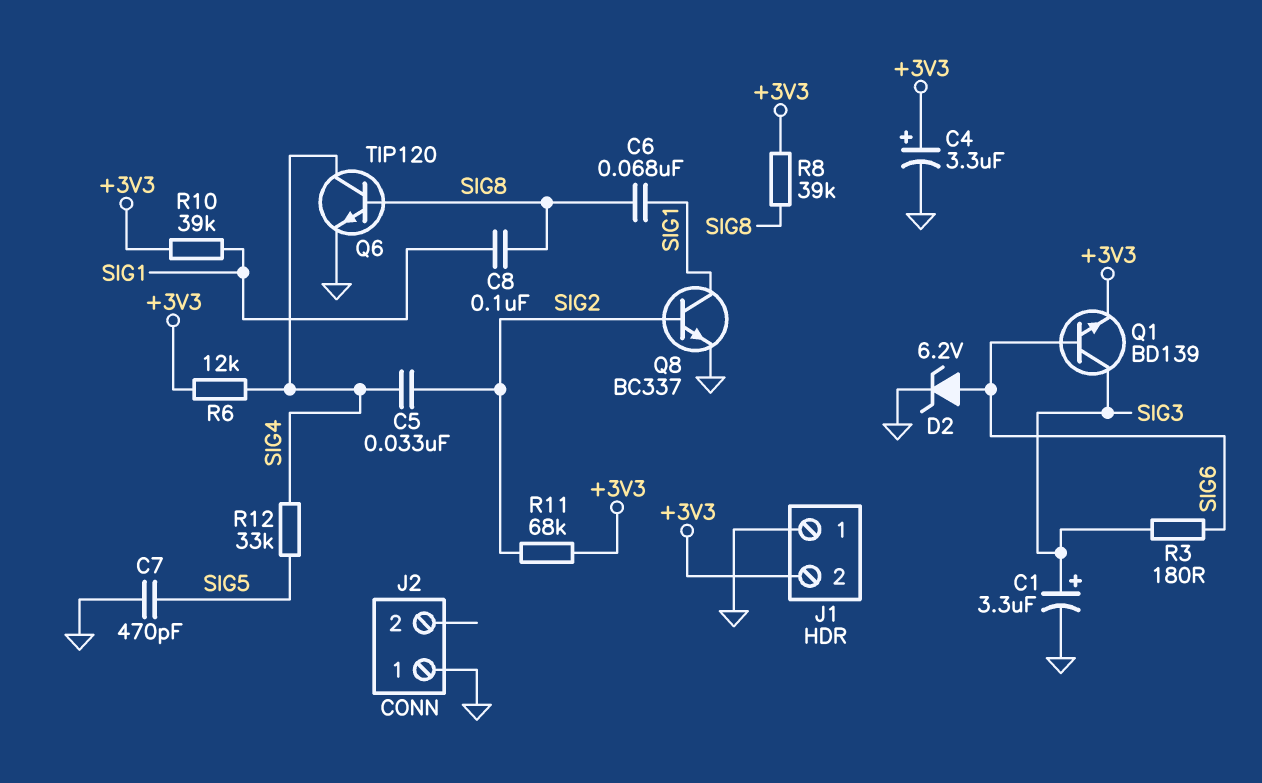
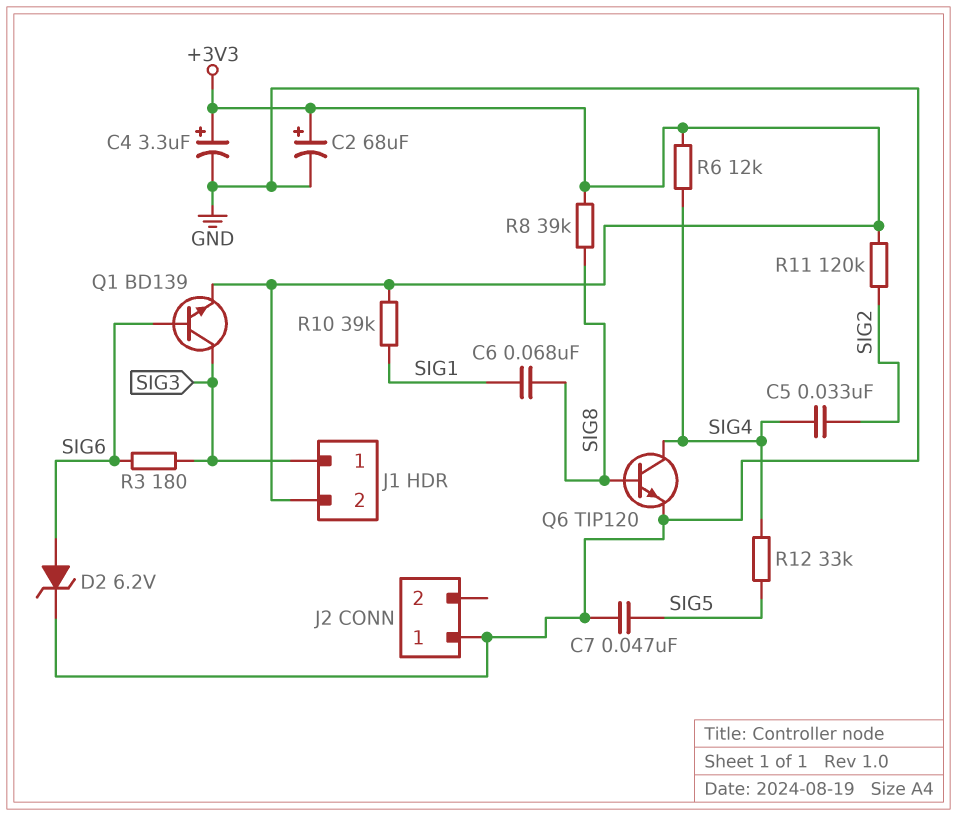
C1: 3.3uF (plus SIG3, minus GND) -> none
C2: none -> 68uF (plus +3V3, minus GND)
C7: 470pF (GND, SIG5) -> 47nF (GND, SIG5)
C8: 100nF (SIG1, SIG8) -> none
J1 pin 1: GND -> SIG3
Q8: NPN BC337 (B SIG2, C SIG1, E GND) -> none
R11: 68k (+3V3, SIG2) -> 120k (+3V3, SIG2)

